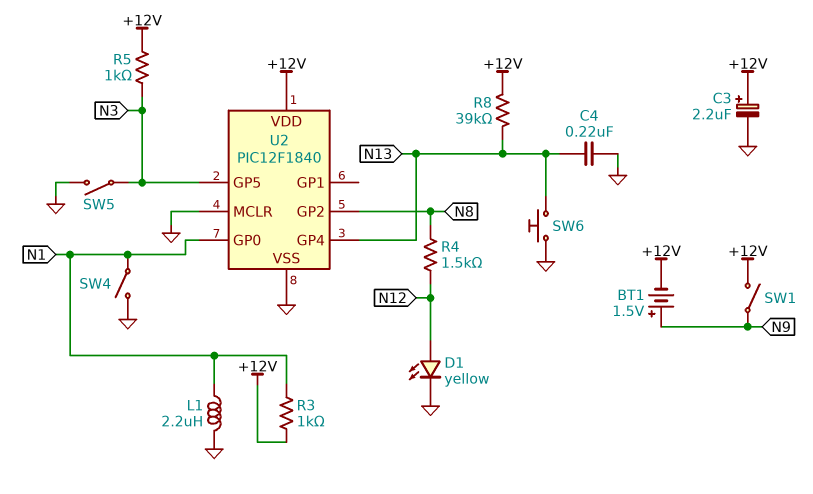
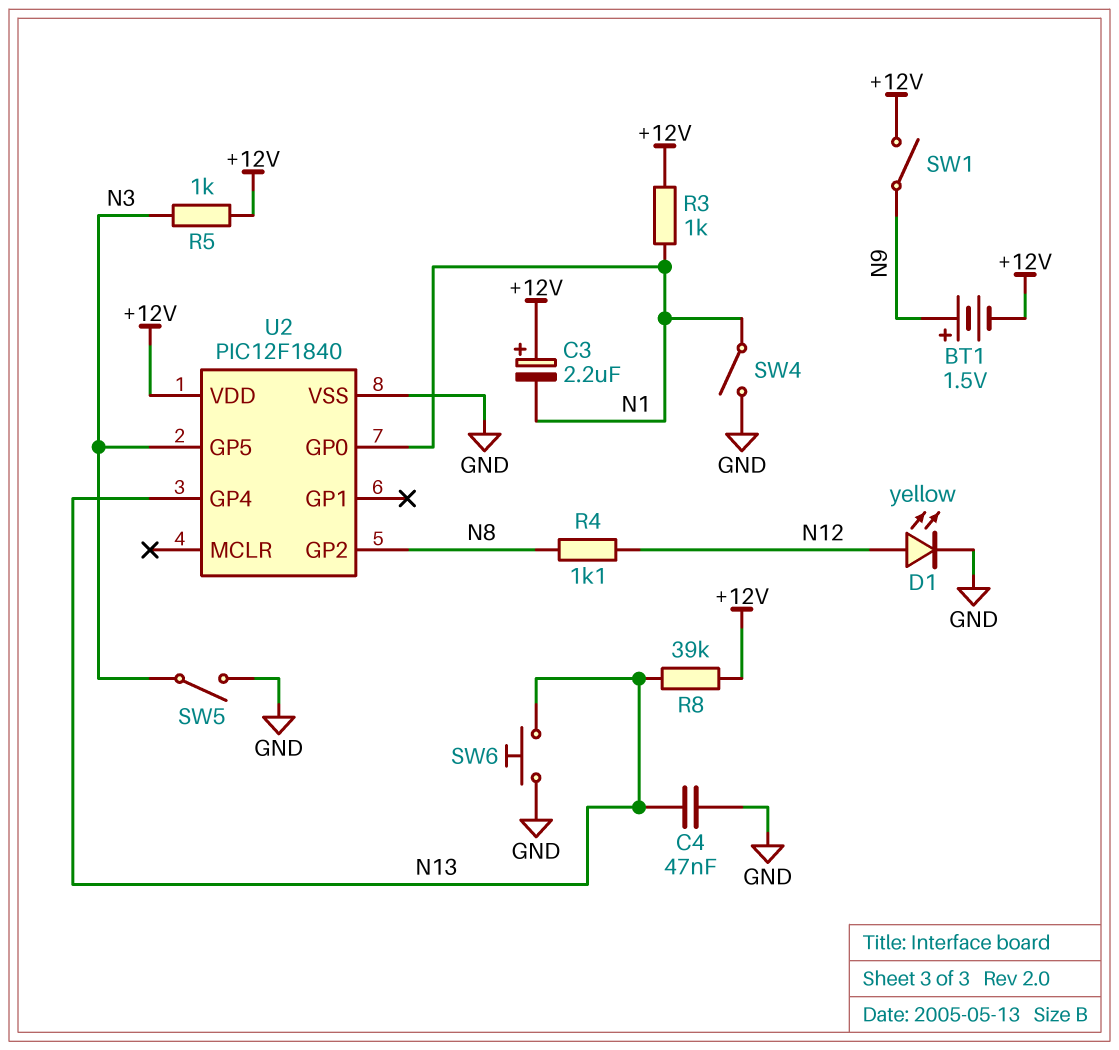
C3: 2.2uF (plus +12V, minus GND) -> 2.2uF (plus +12V, minus N1)
C4: 220nF (GND, N13) -> 47nF (GND, N13)
L1: 2.2uH (GND, N1) -> none
R4: 1.5k (N8, N12) -> 1.1k (N8, N12)
U2 pin MCLR: GND -> none

